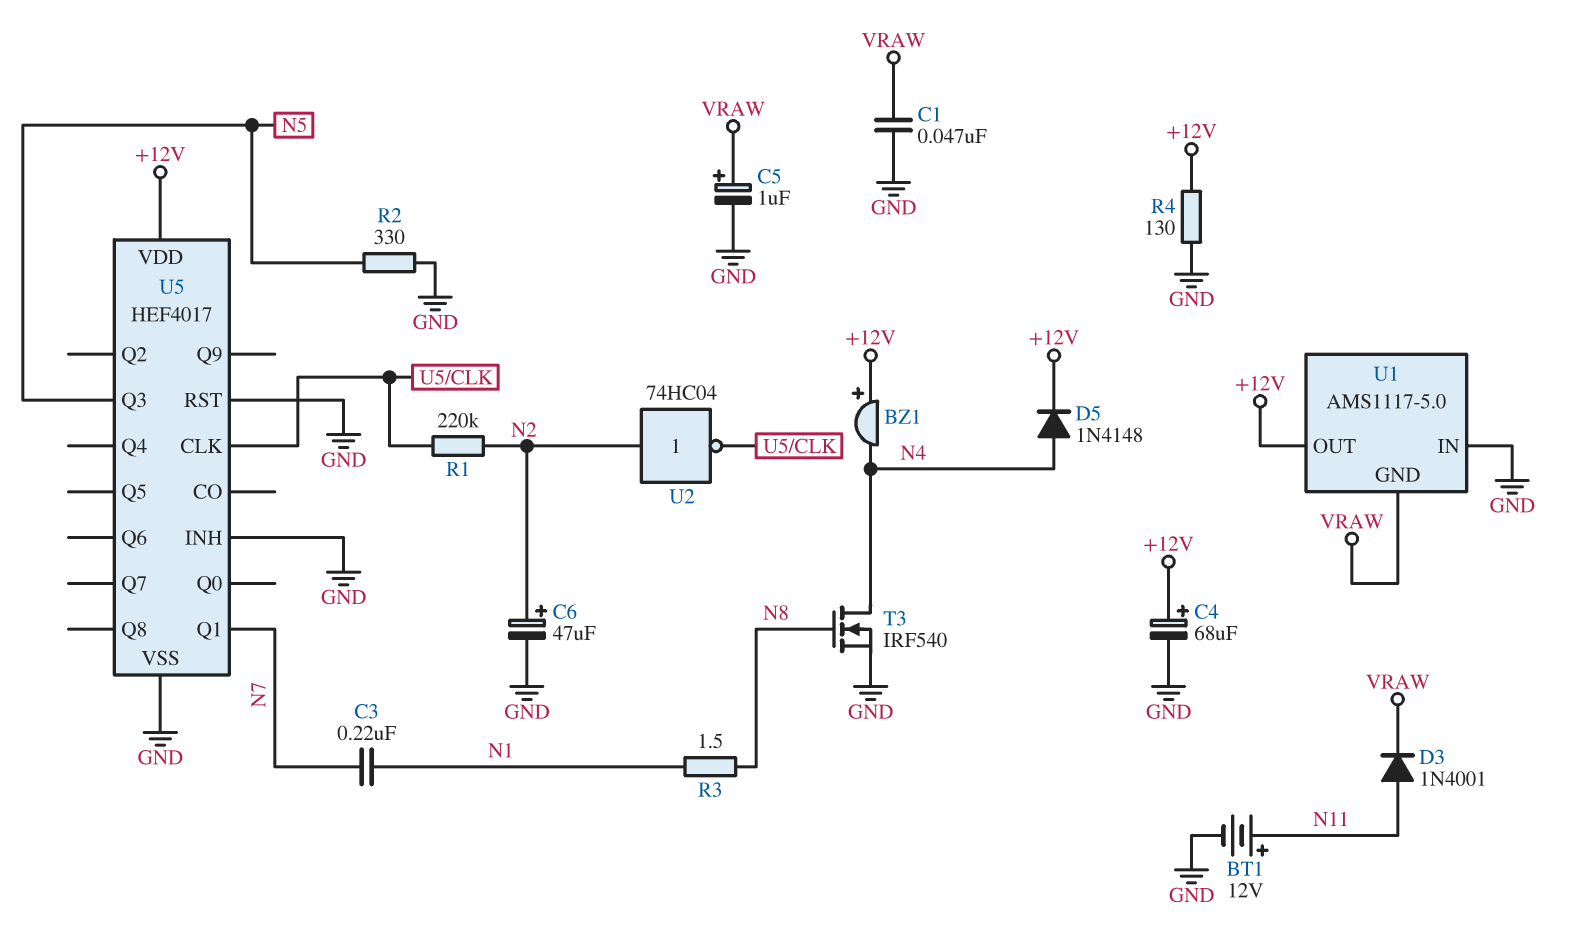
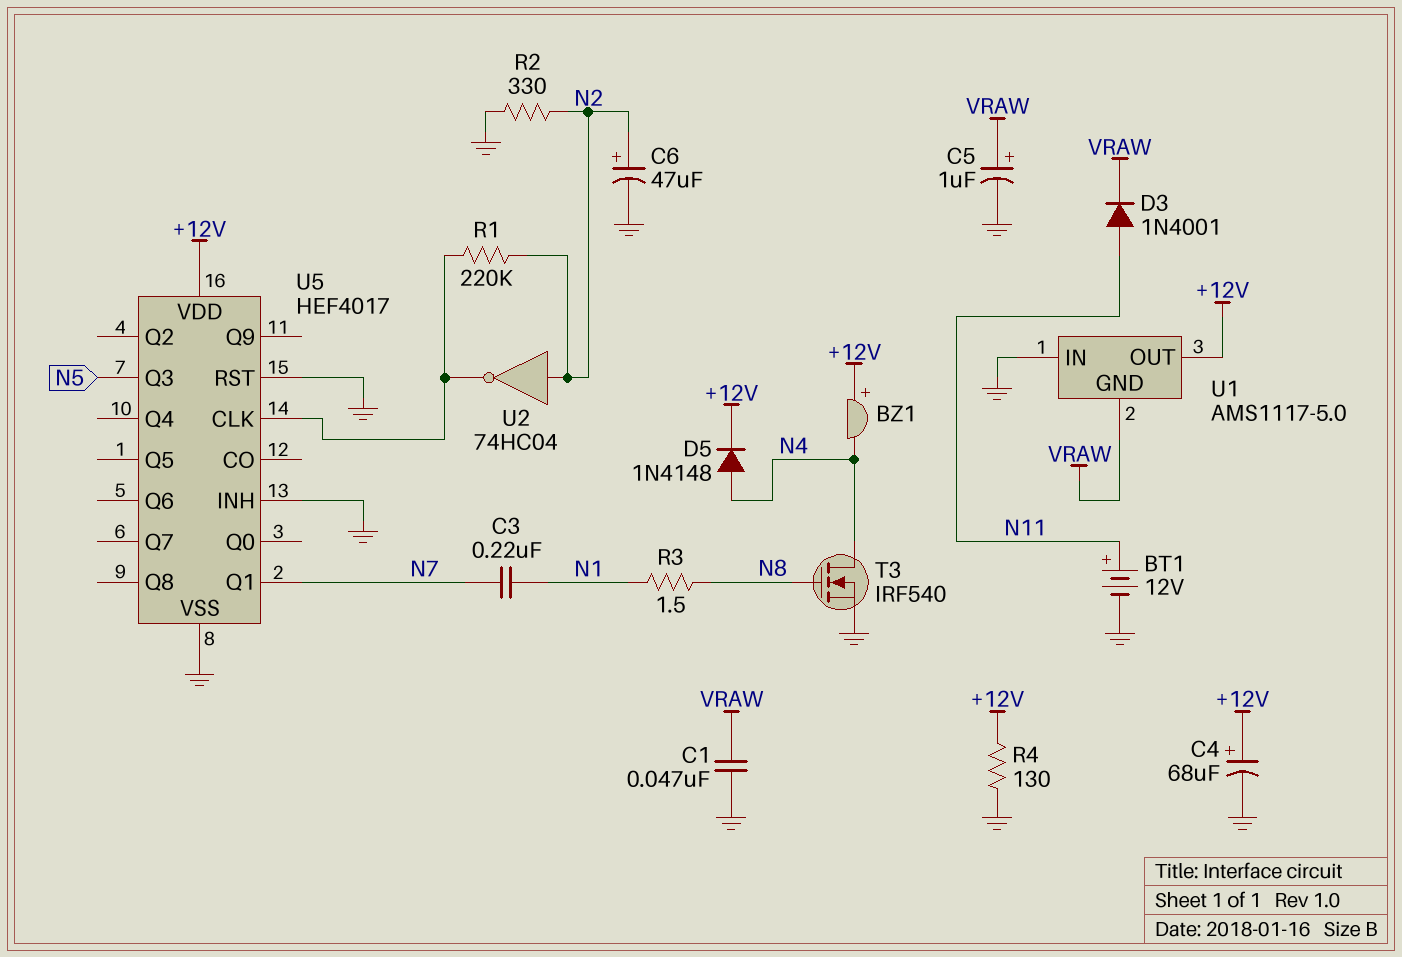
R2: 330 (GND, N5) -> 330 (GND, N2)

